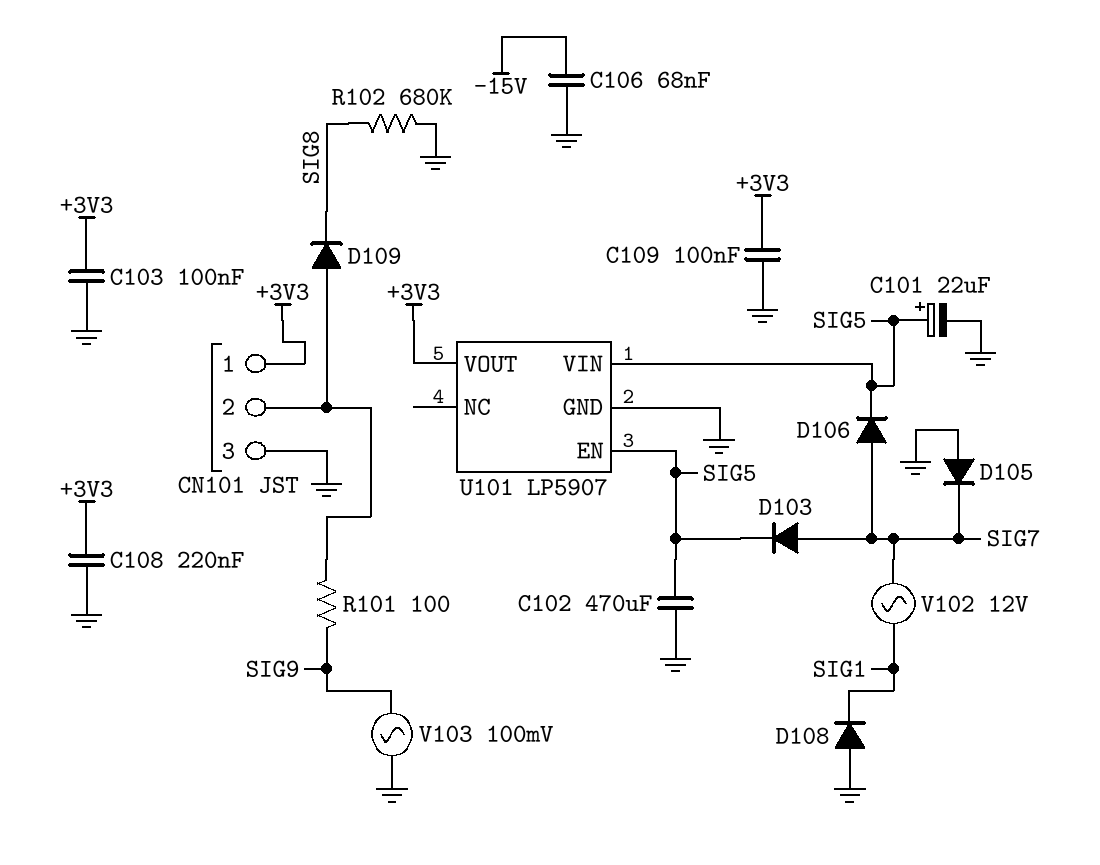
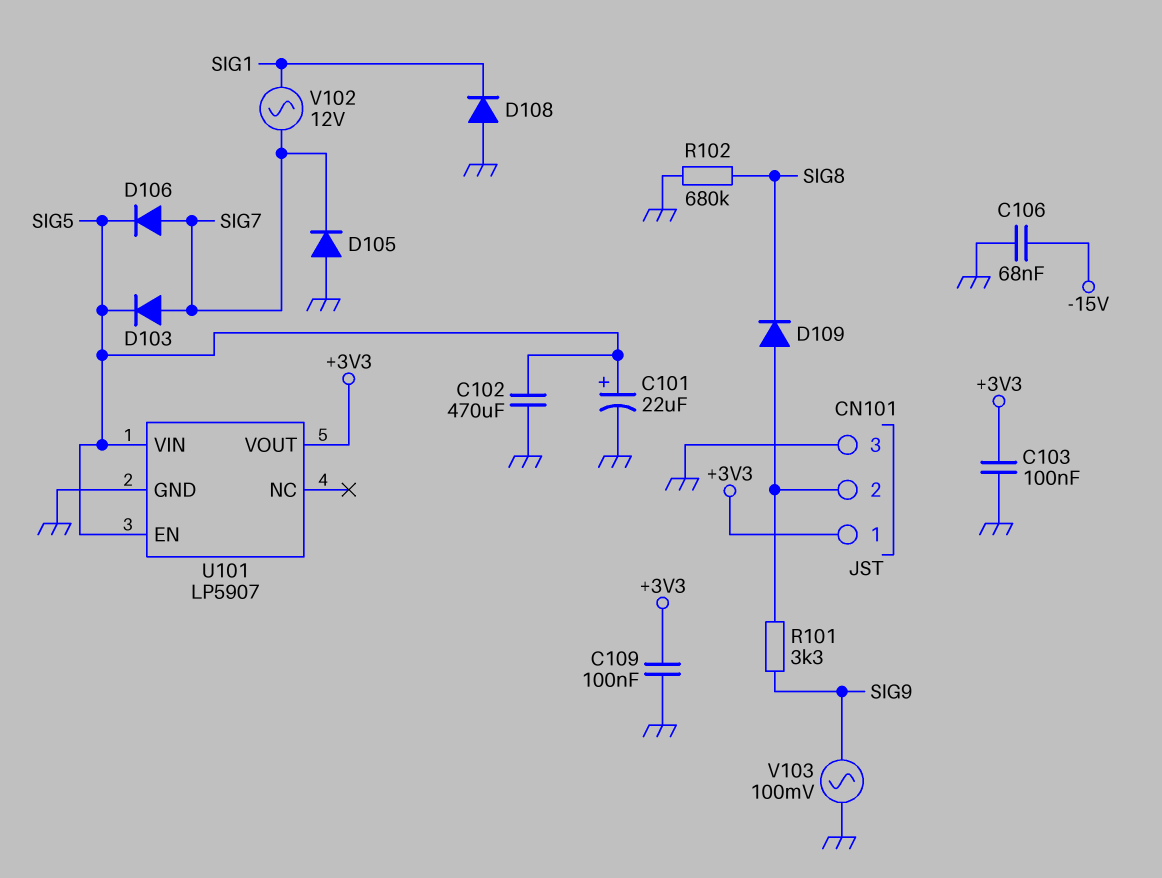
C108: 220nF (+3V3, GND) -> none
R101: 100 (CN101/2, SIG9) -> 3.3k (CN101/2, SIG9)

